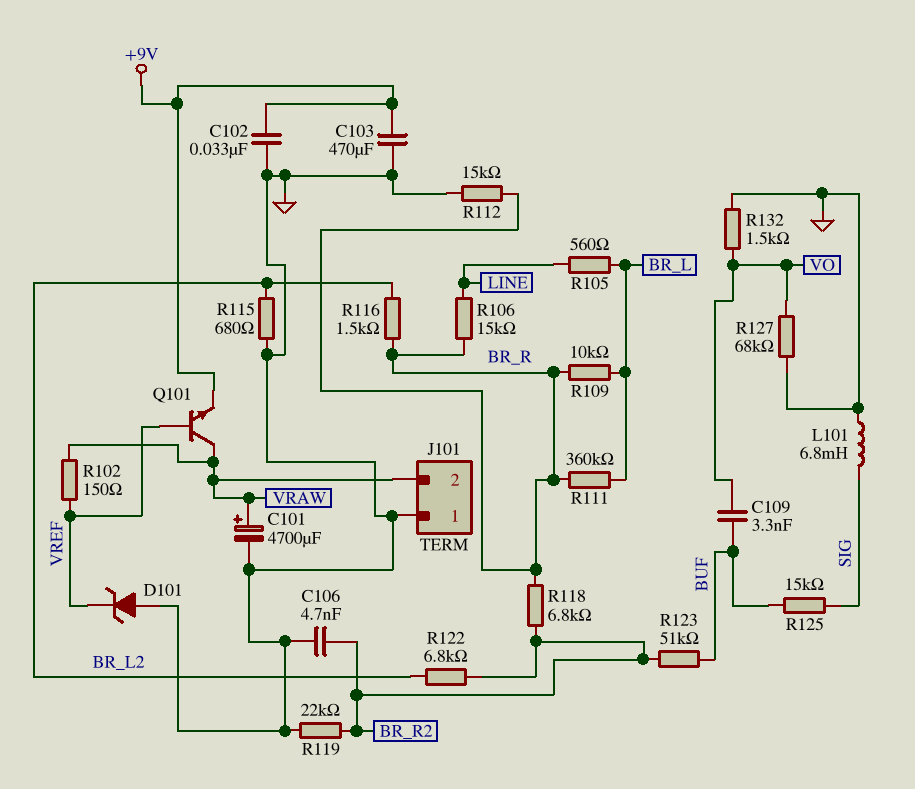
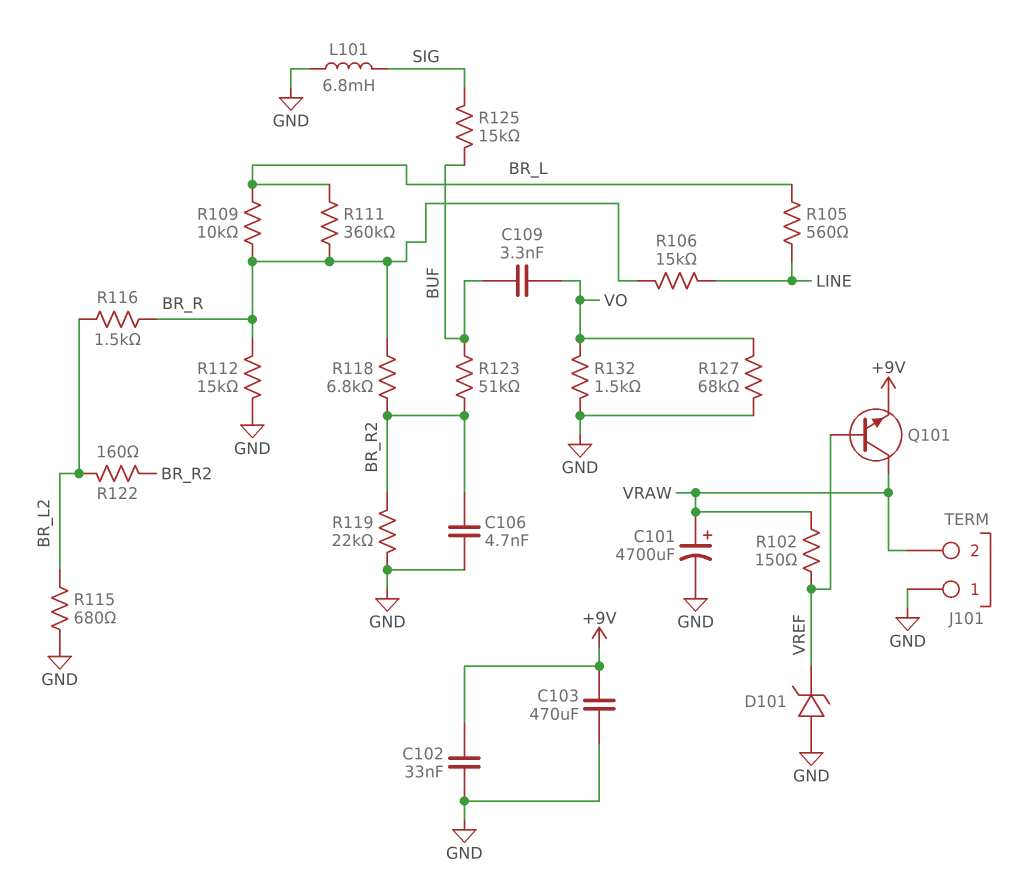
R122: 6.8k (BR_L2, BR_R2) -> 160 (BR_L2, BR_R2)

